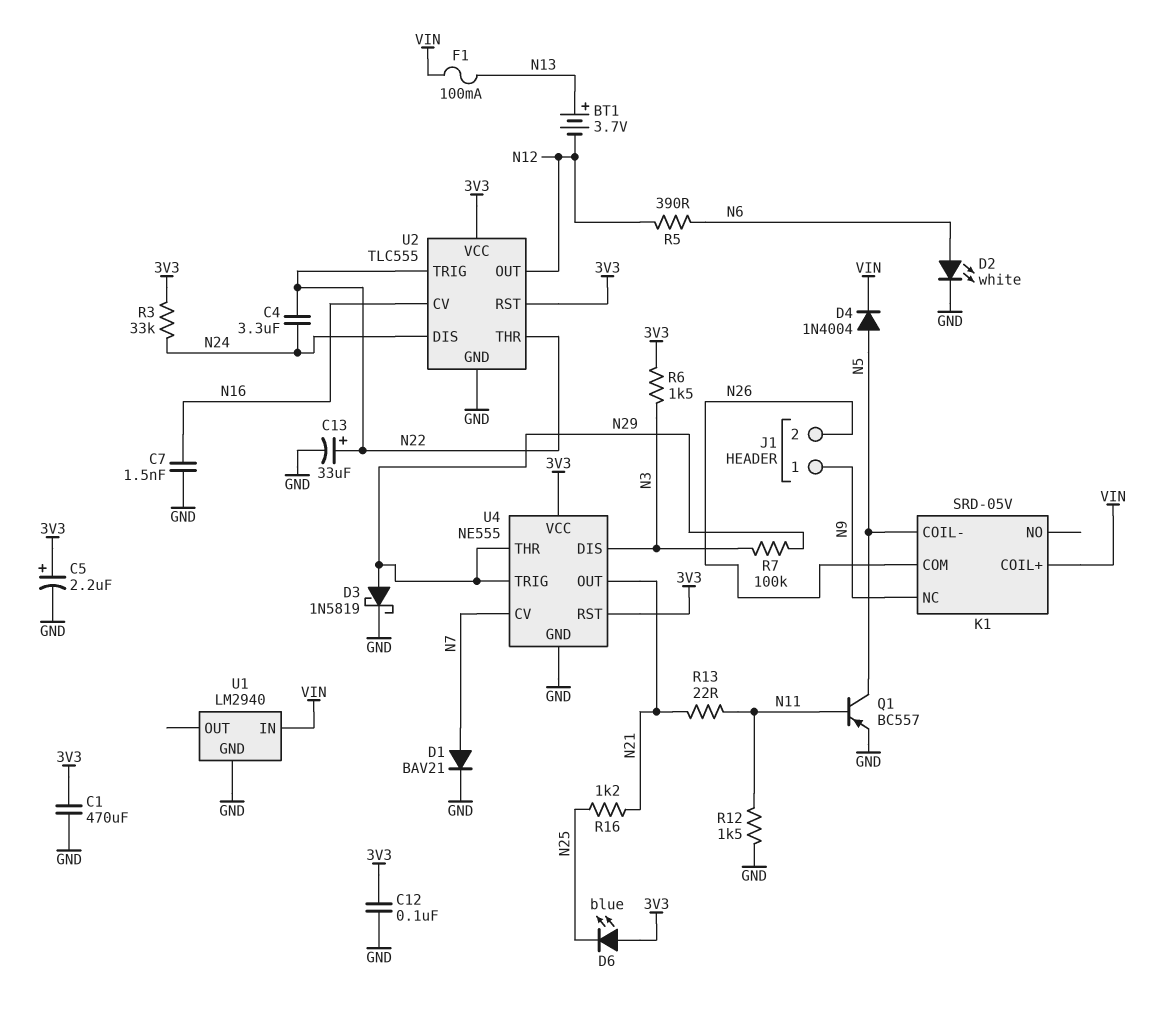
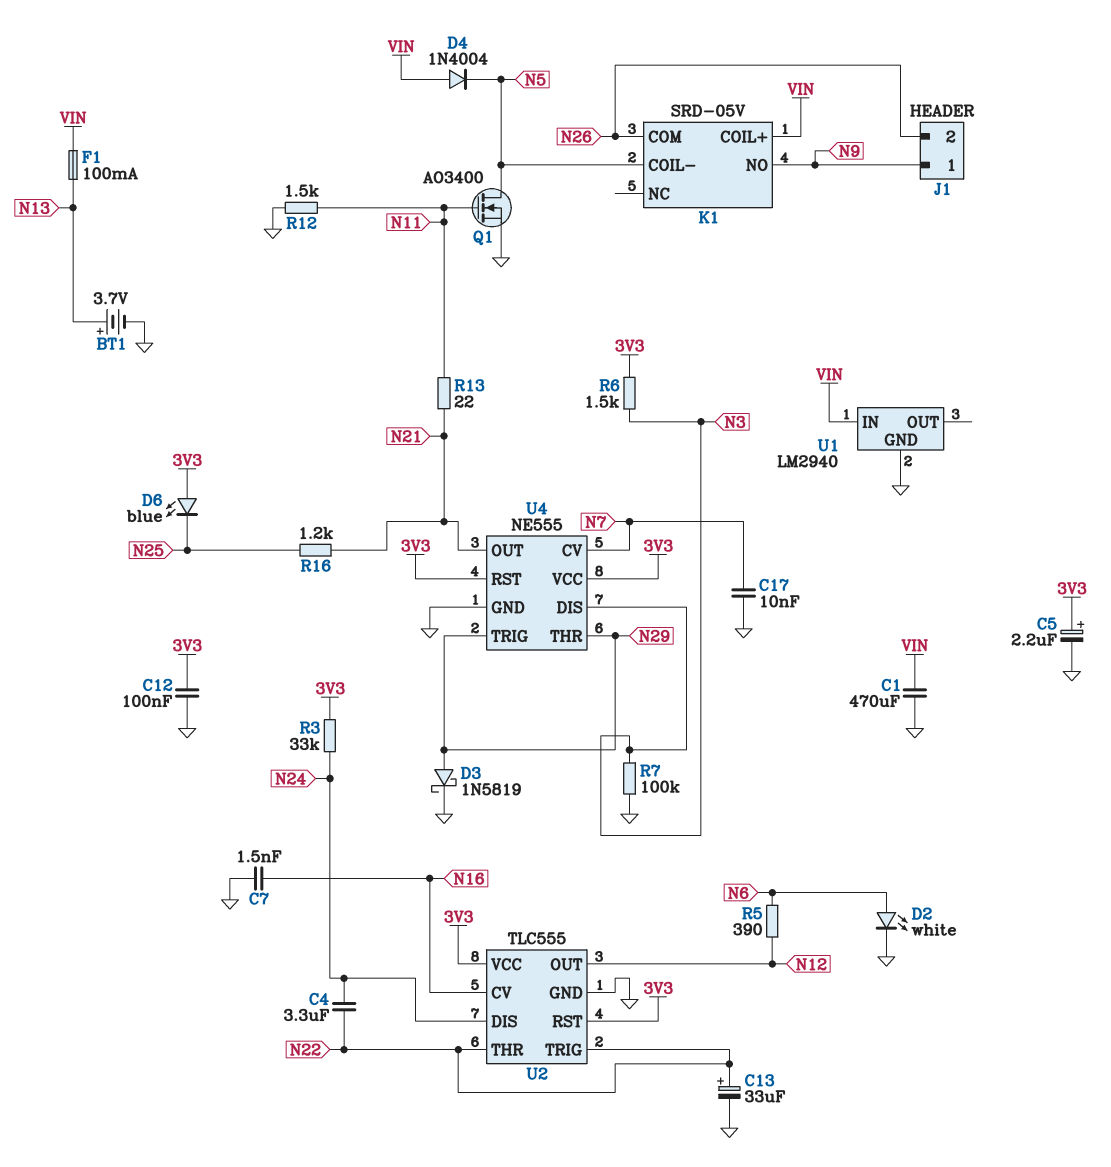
BT1: 3.7V (plus N13, minus N12) -> 3.7V (plus N13, minus GND)
C1: 470uF (3V3, GND) -> 470uF (GND, VIN)
C17: none -> 10nF (GND, N7)
D1: diode BAV21 (A N7, K GND) -> none
D4: diode 1N4004 (A N5, K VIN) -> diode 1N4004 (A VIN, K N5)
K1 pin NC: N9 -> none
K1 pin NO: none -> N9
Q1: PNP BC557 (B N11, C N5, E GND) -> NMOS AO3400 (G N11, D N5, S GND)
R7: 100k (N3, N29) -> 100k (GND, N3)

